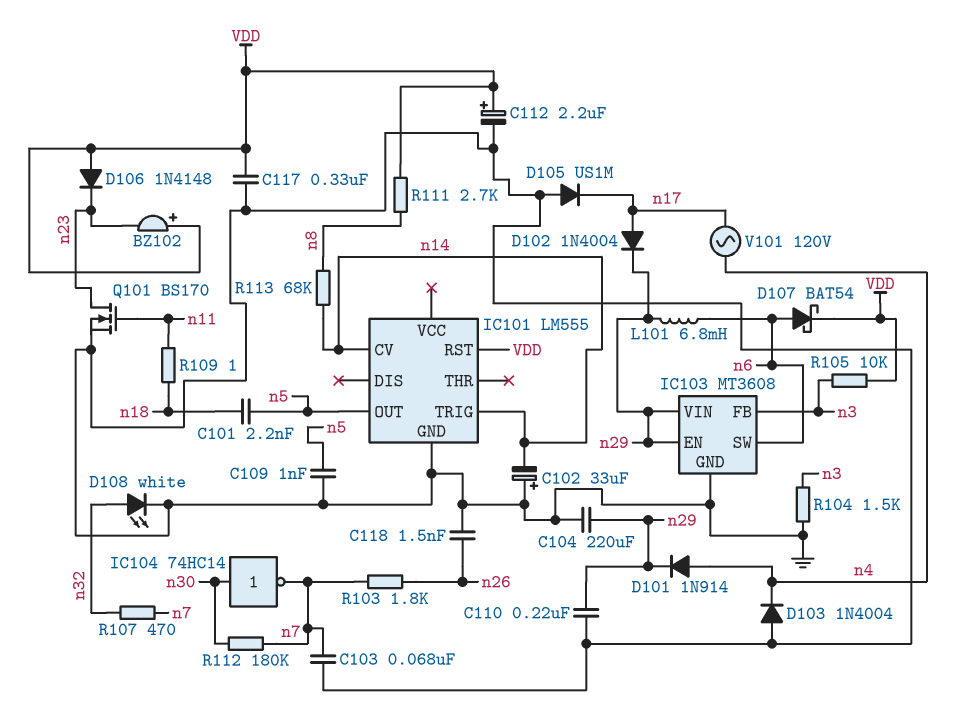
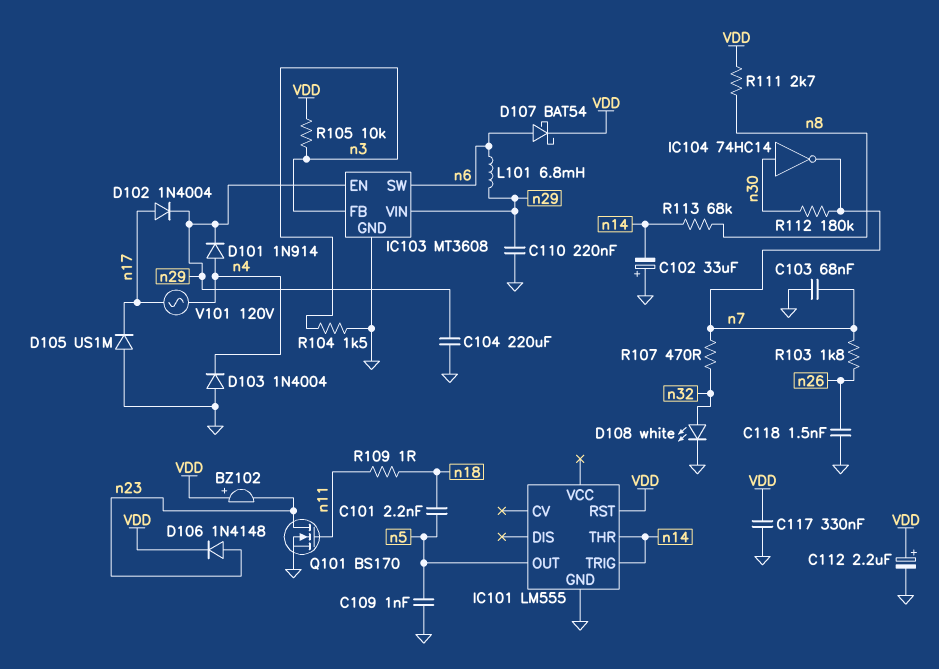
D106: diode 1N4148 (A VDD, K n23) -> diode 1N4148 (A n23, K VDD)
IC101 pin CV: n14 -> none
IC101 pin THR: none -> n14

